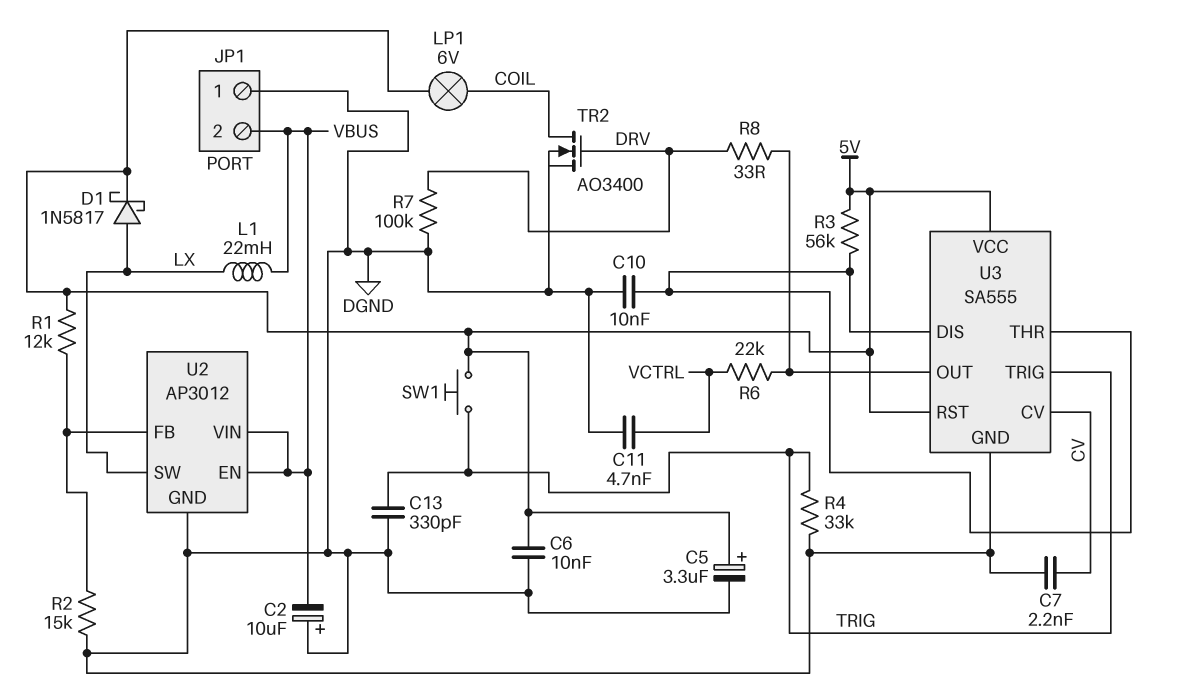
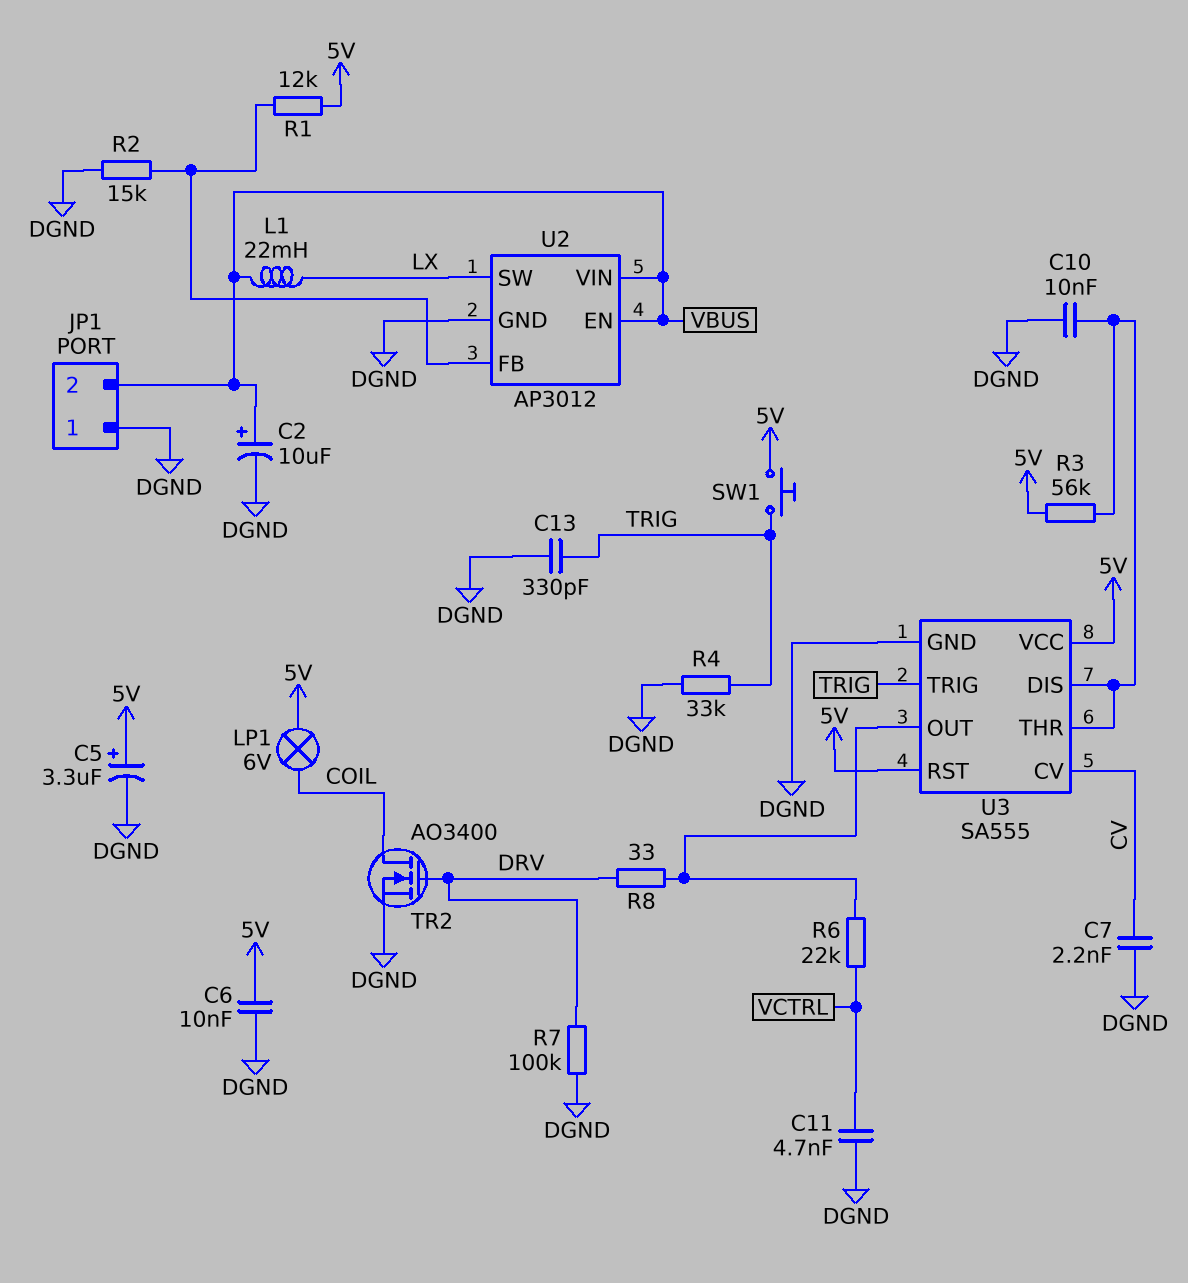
C2: 10uF (plus DGND, minus VBUS) -> 10uF (plus VBUS, minus DGND)
D1: schottky 1N5817 (A LX, K 5V) -> none

